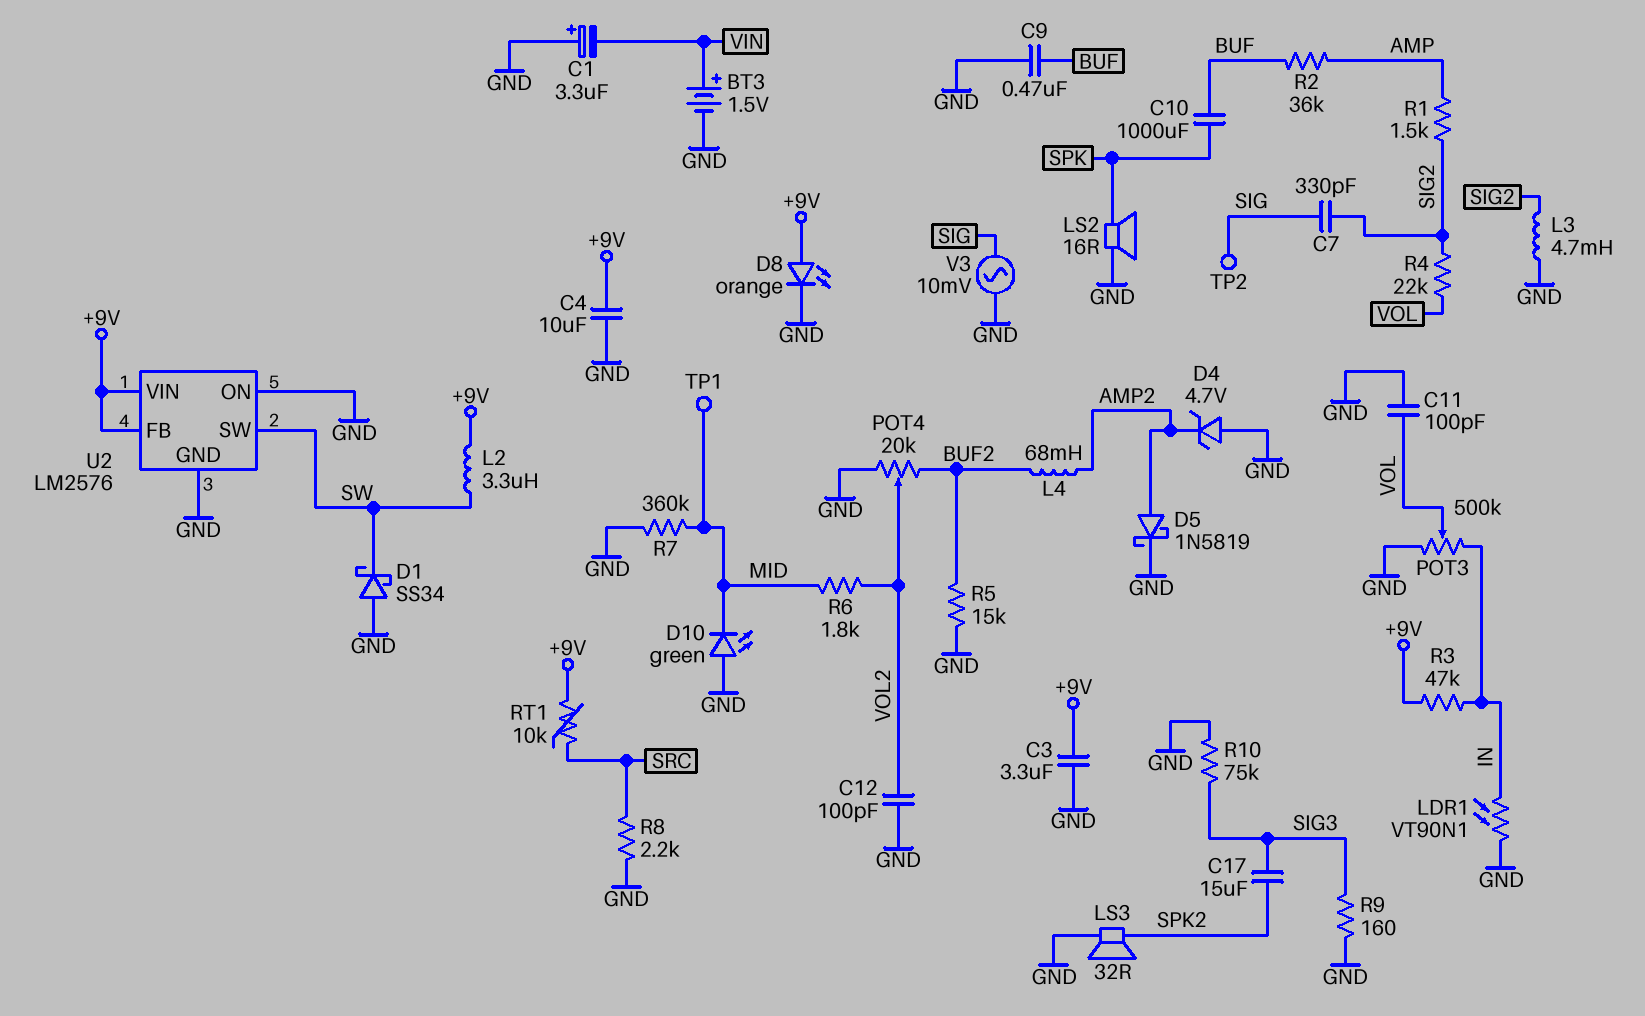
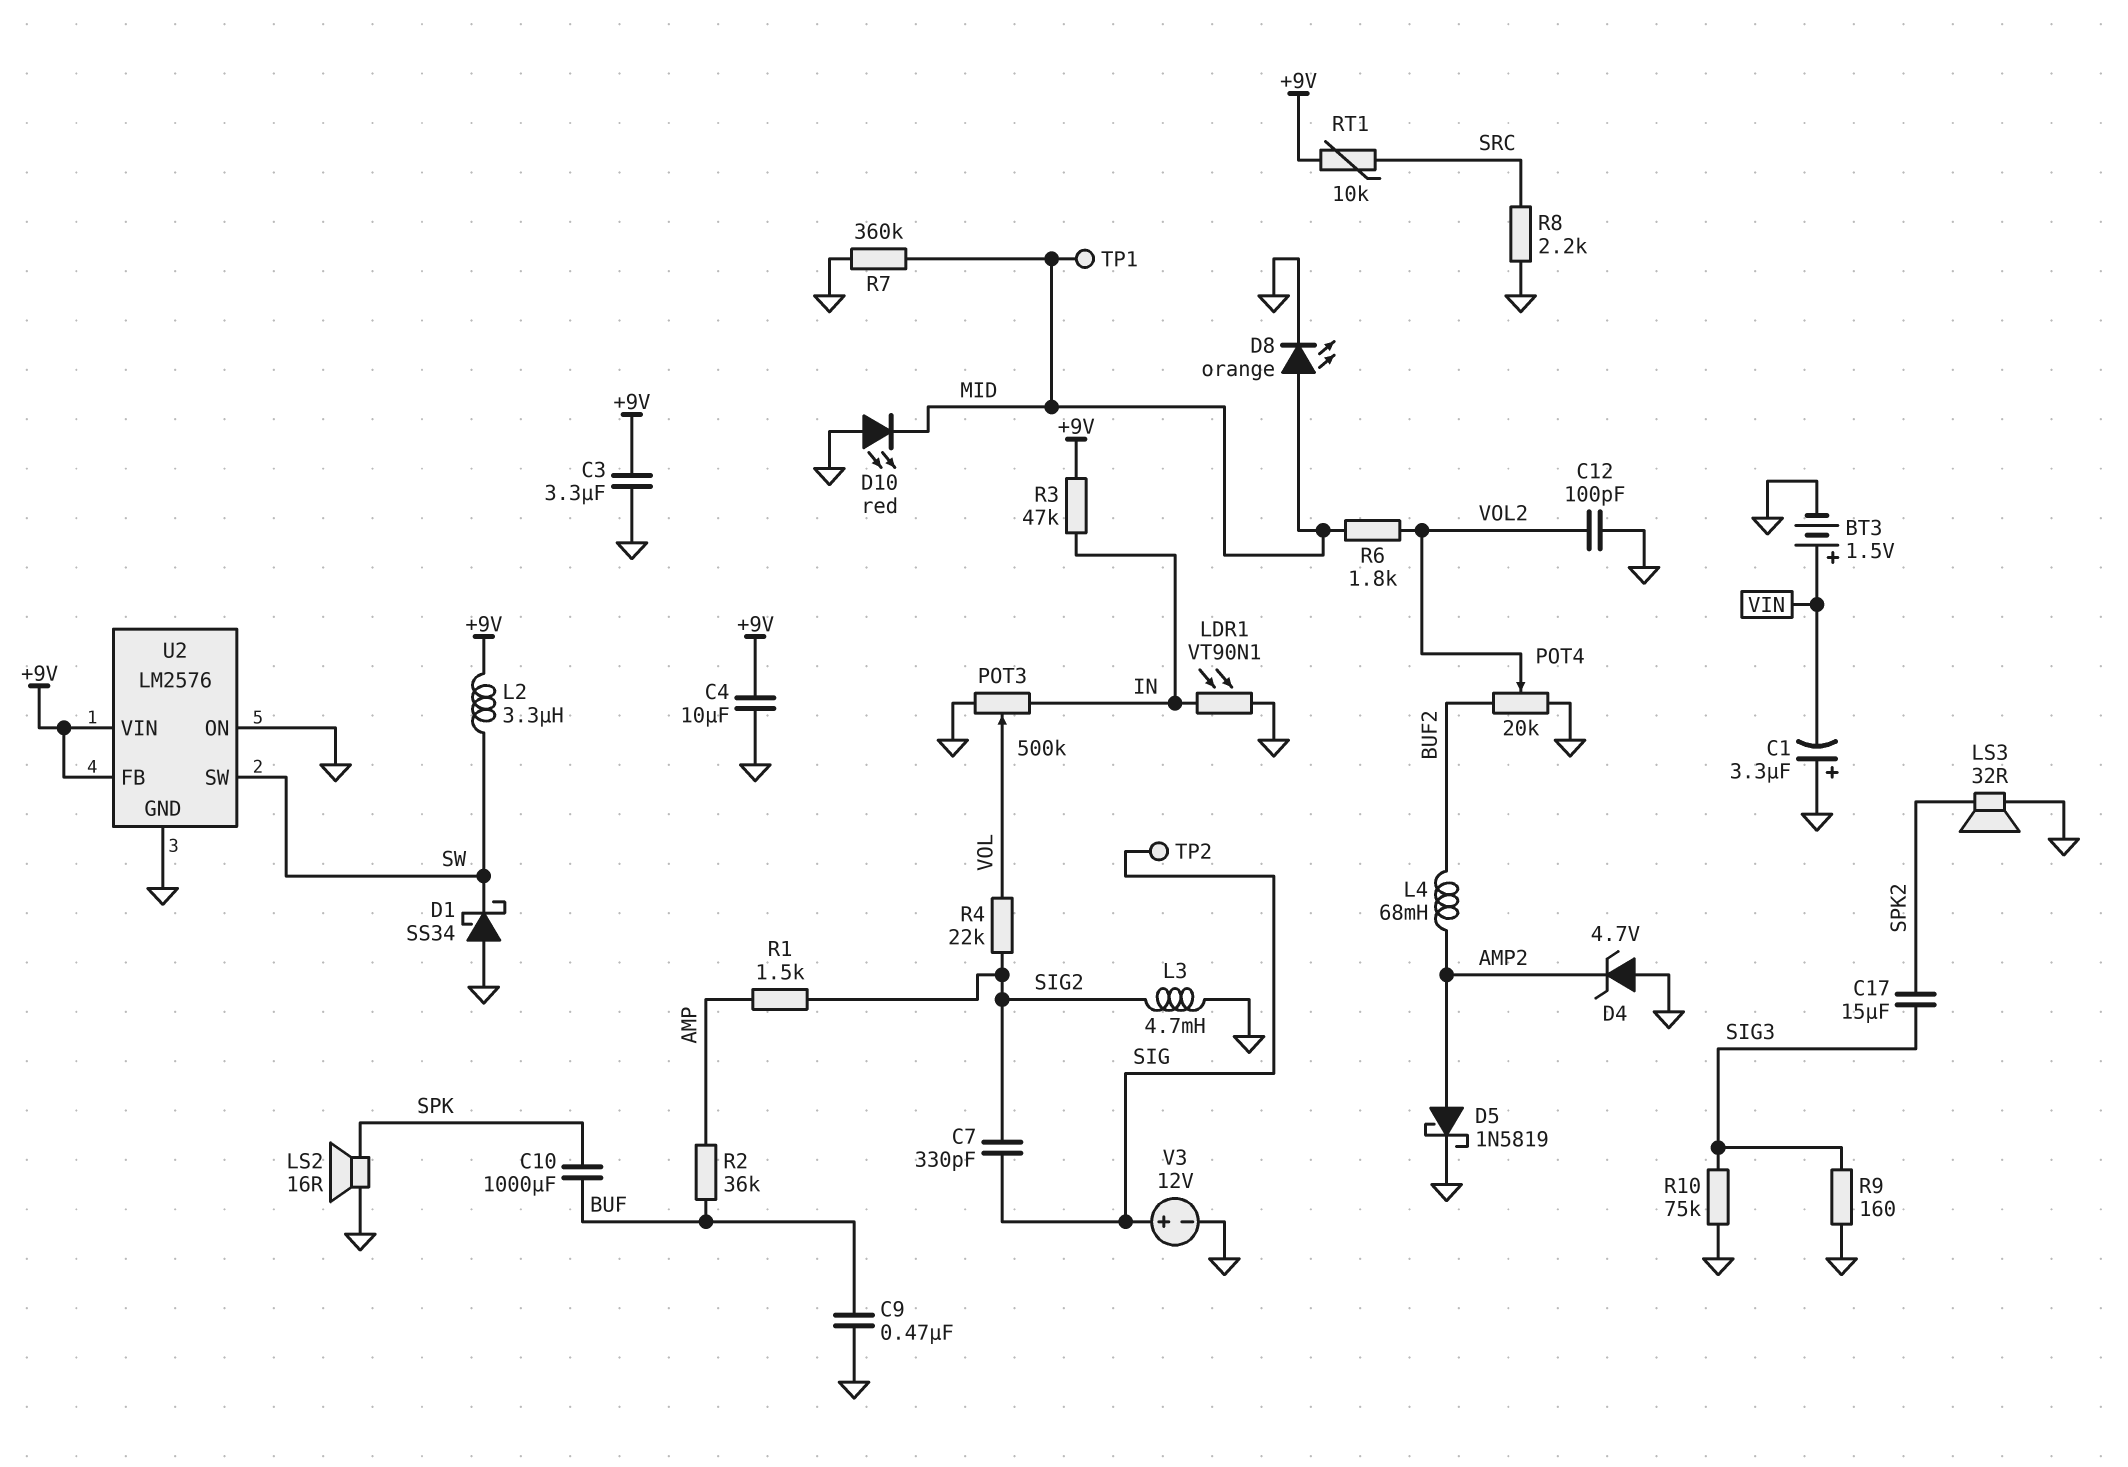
C11: 100pF (GND, VOL) -> none
D8: LED orange (A +9V, K GND) -> LED orange (A MID, K GND)
D10: LED green (A GND, K MID) -> LED red (A GND, K MID)
R5: 15k (BUF2, GND) -> none
V3: AC 10mV (GND, SIG) -> 12V (plus SIG, minus GND)

